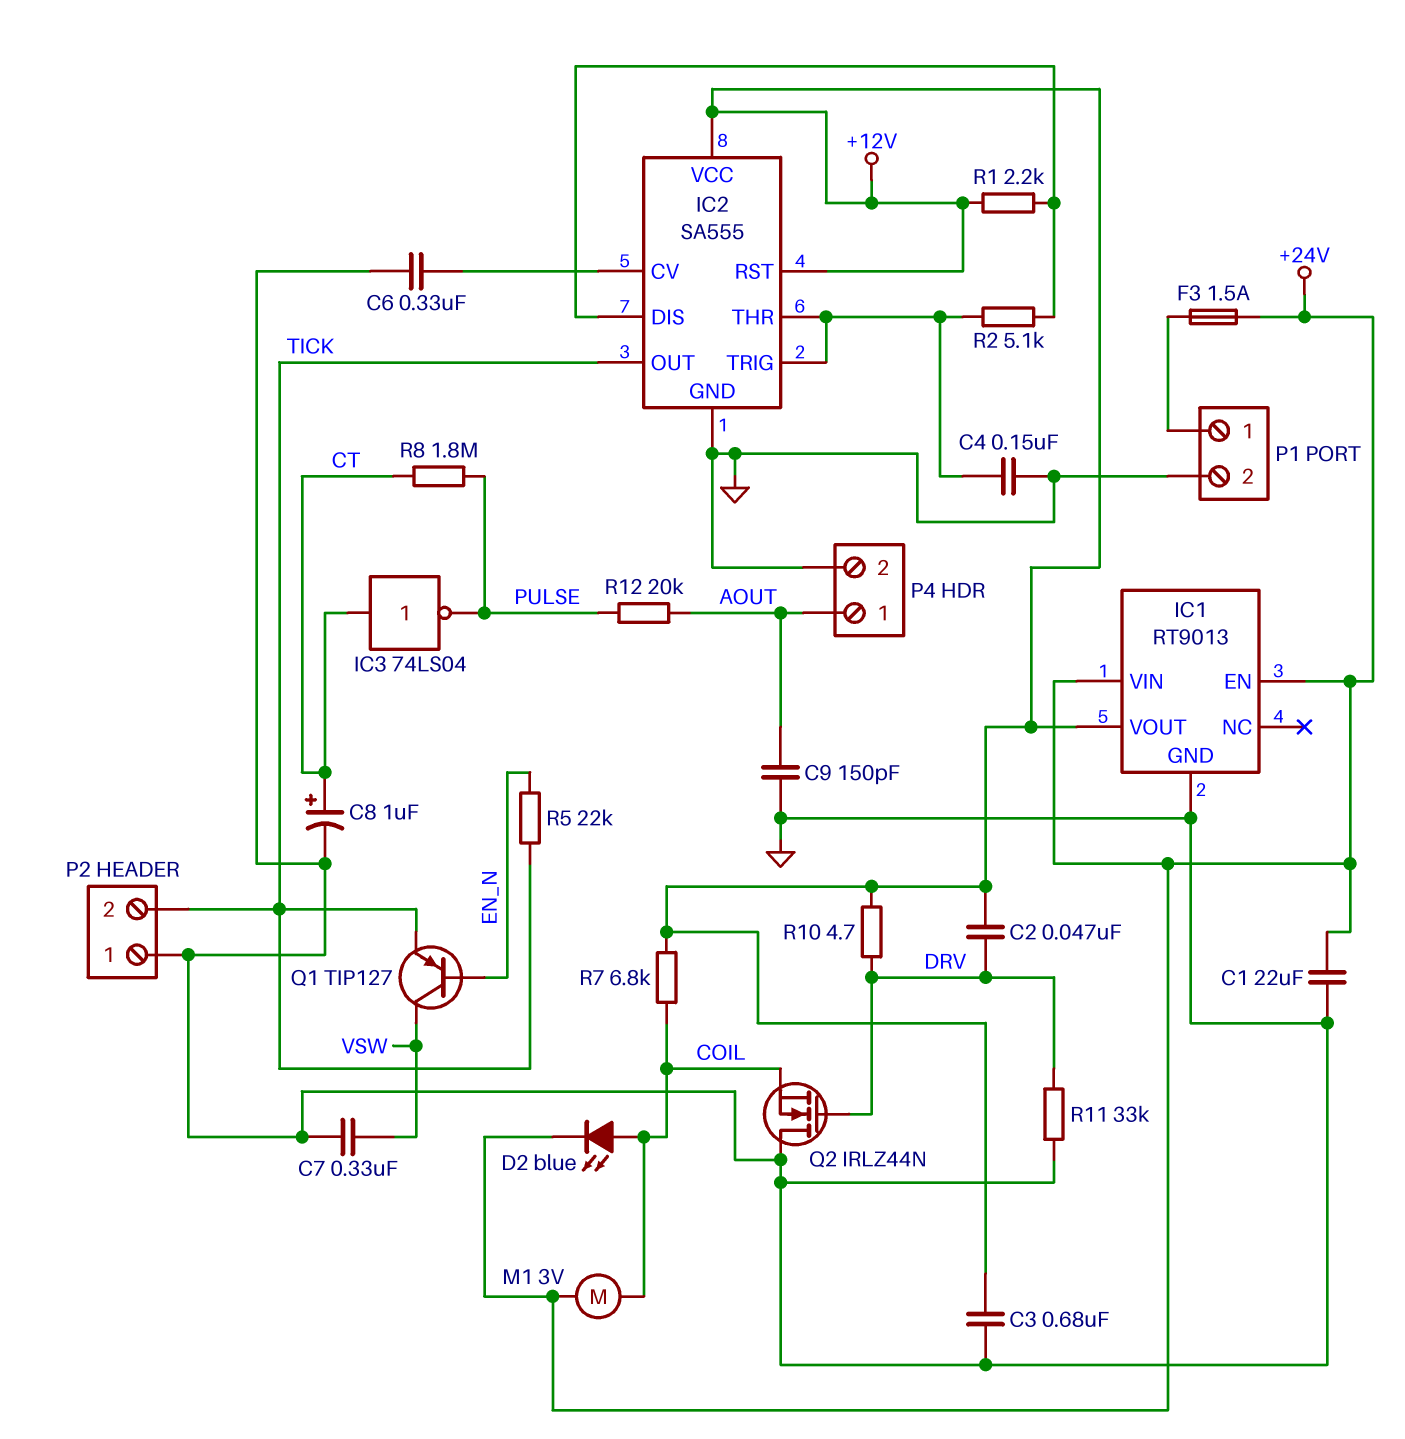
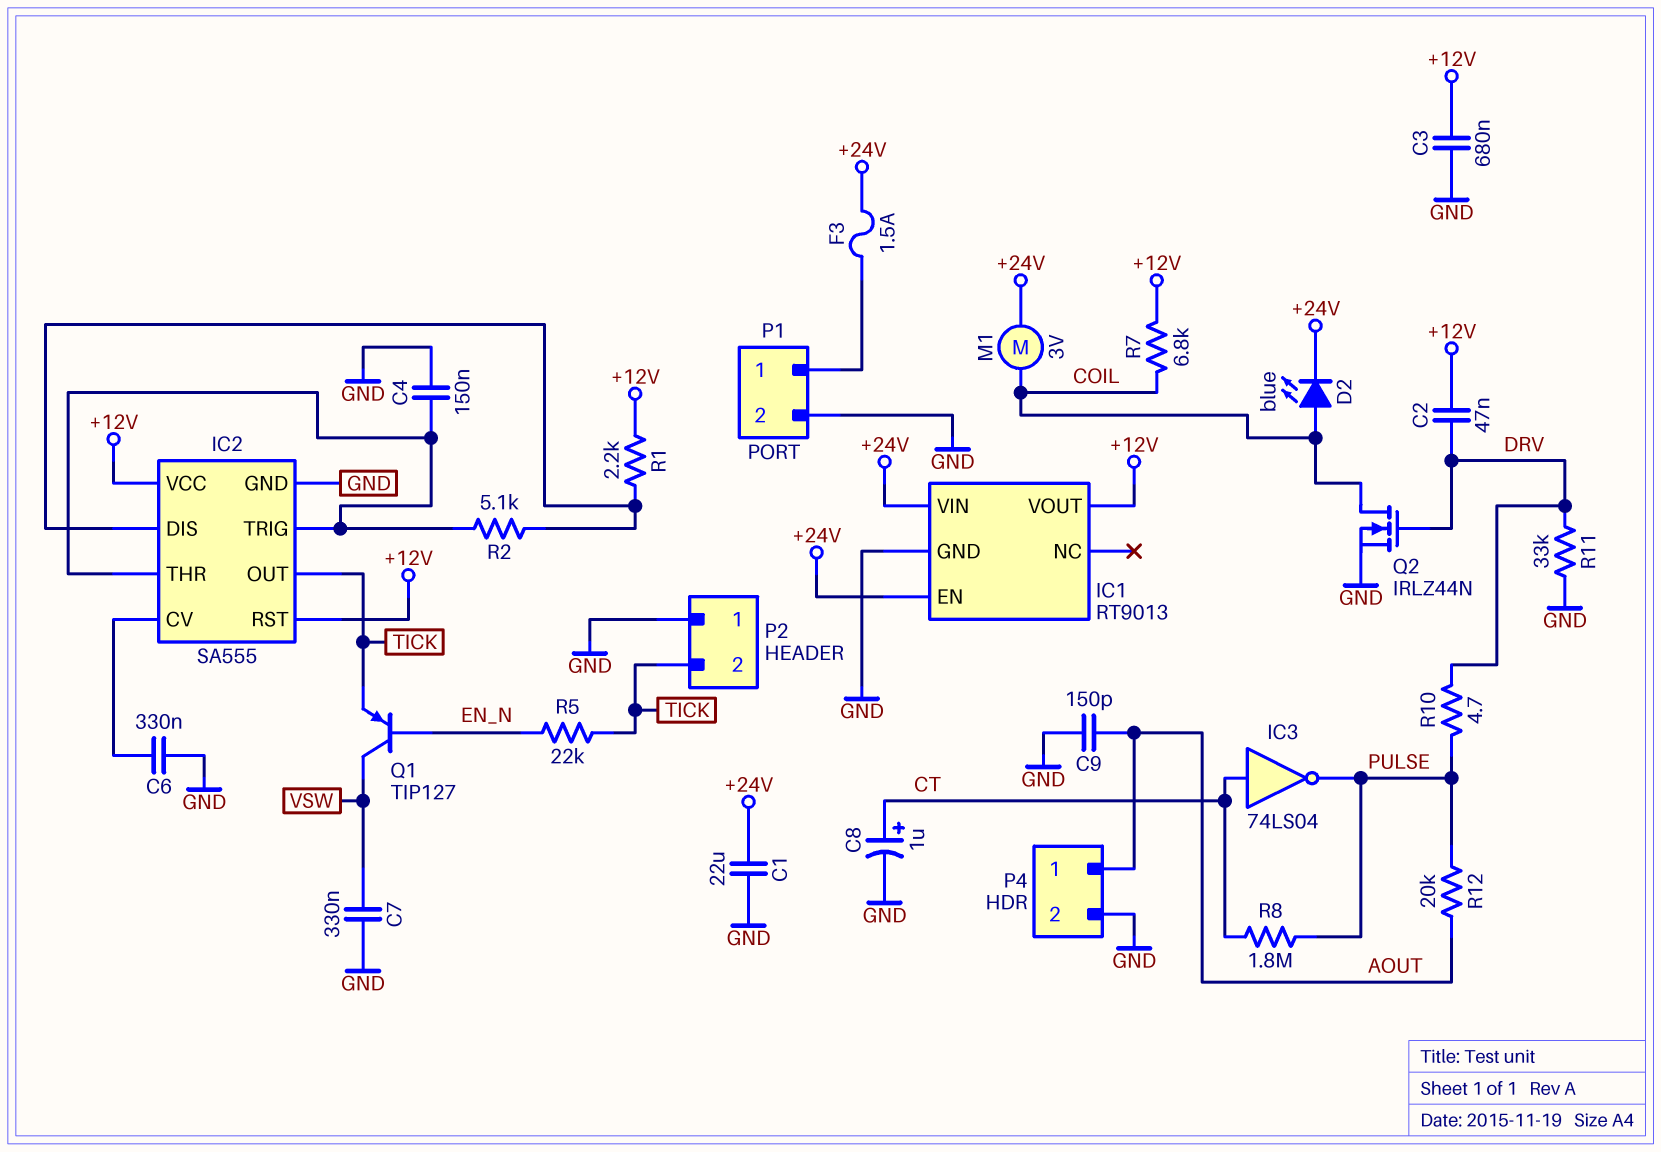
Q2: NMOS IRLZ44N (G DRV, D GND, S COIL) -> NMOS IRLZ44N (G DRV, D COIL, S GND)
R10: 4.7 (+12V, DRV) -> 4.7 (DRV, PULSE)

